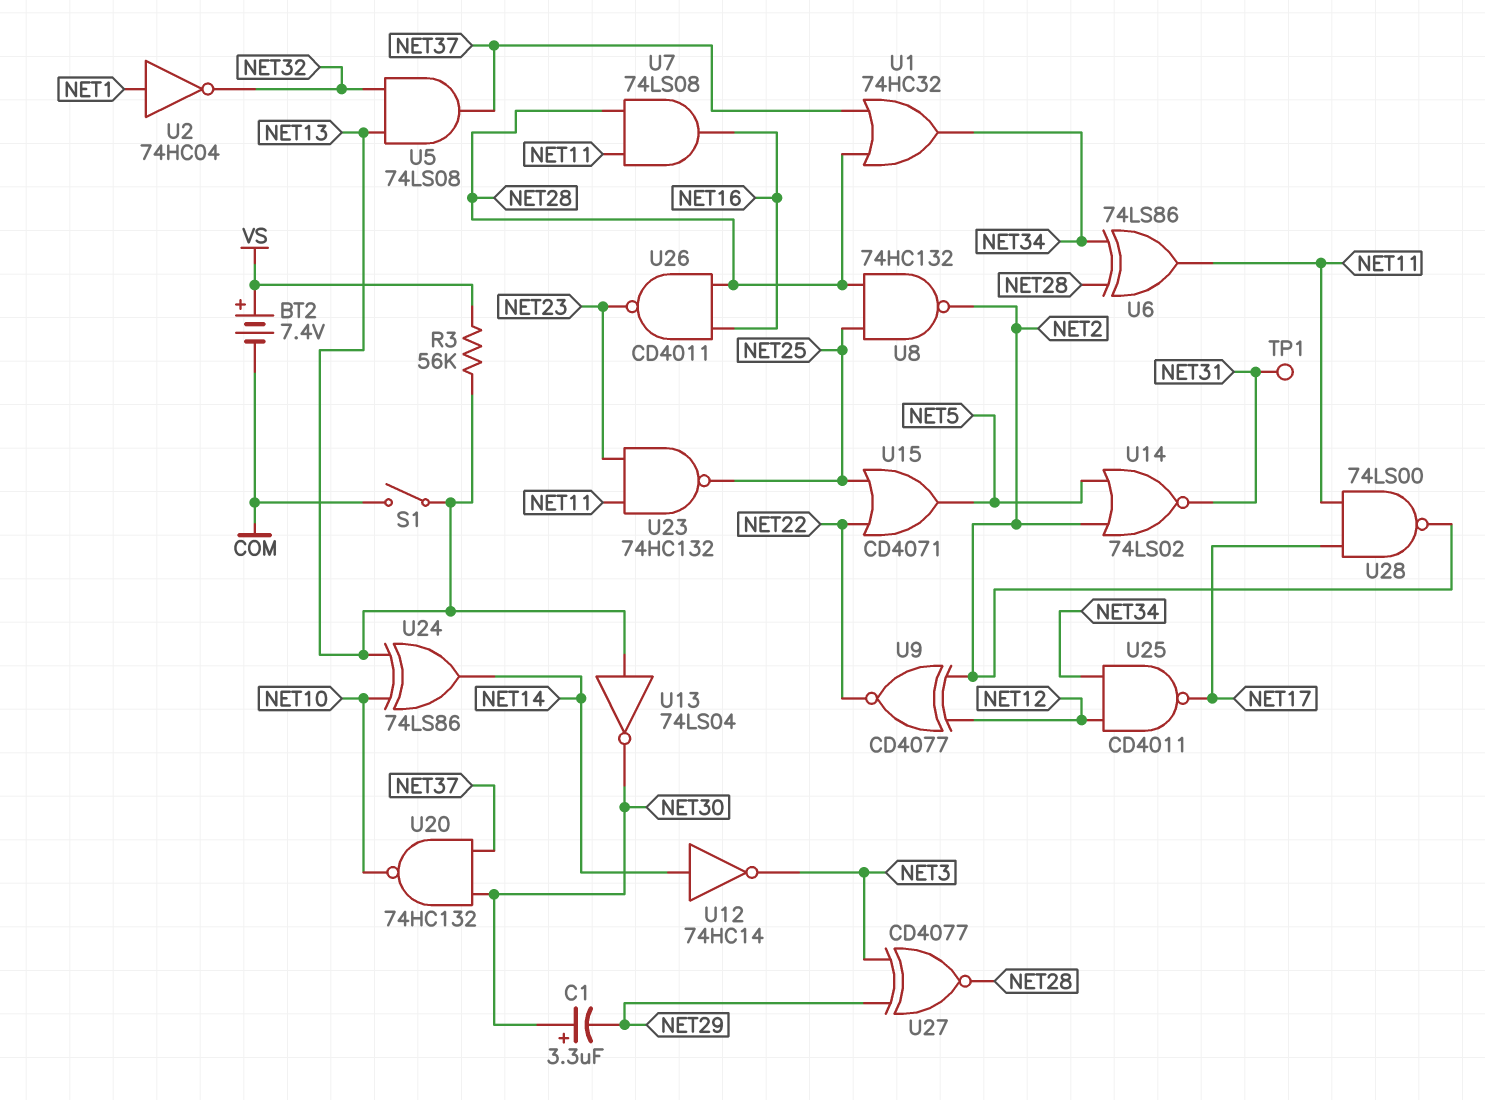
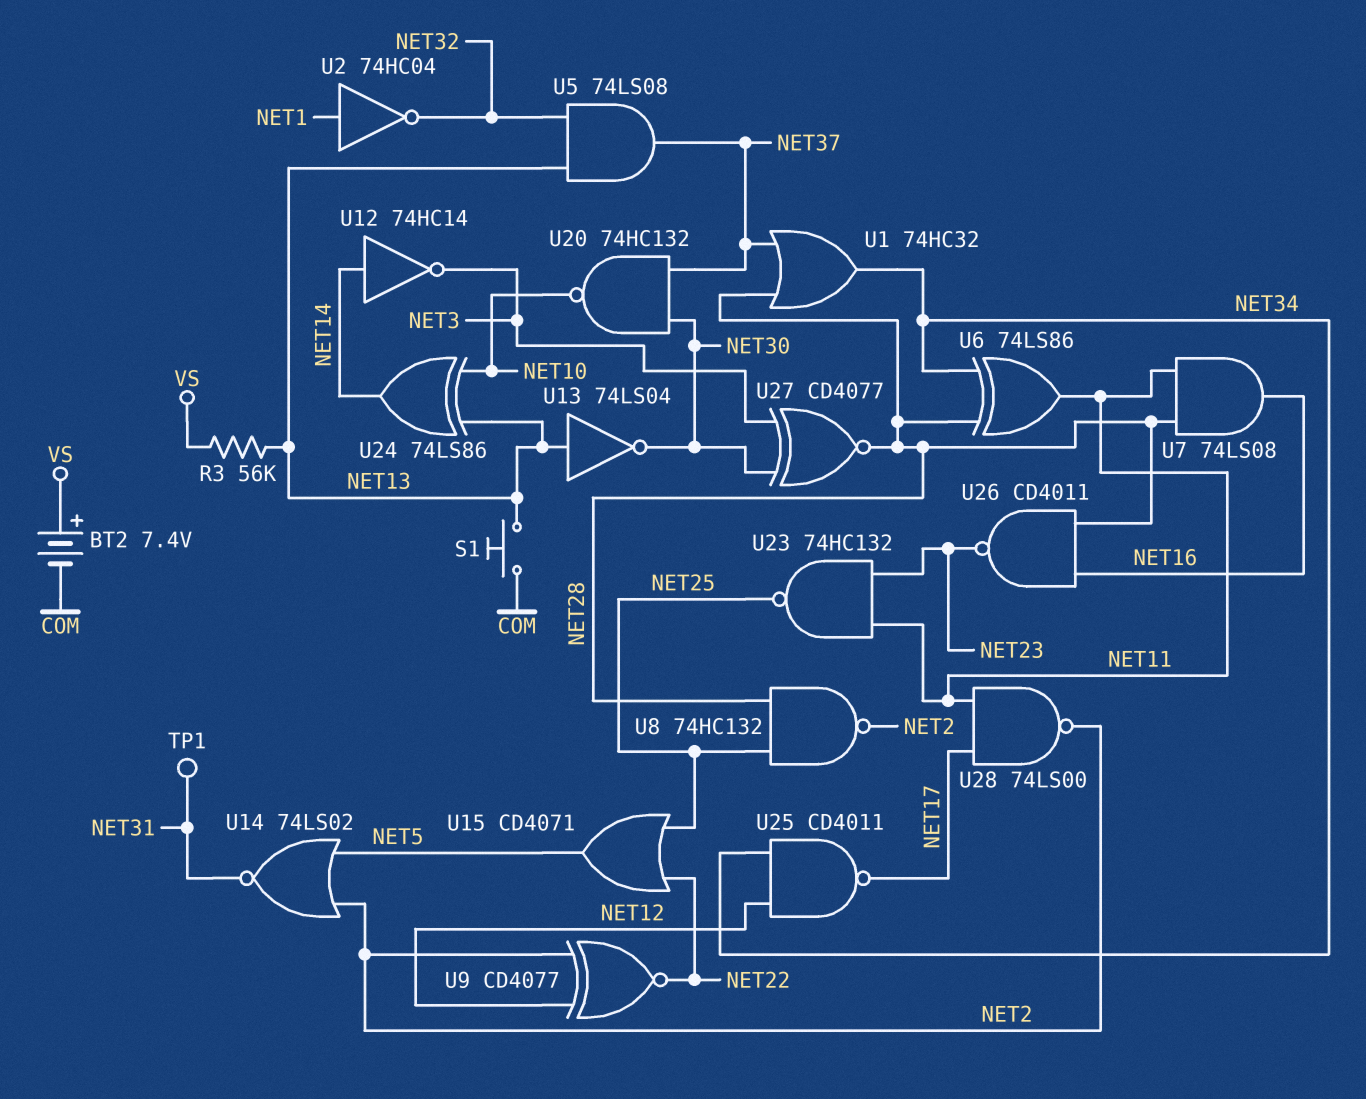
C1: 3.3uF (plus NET30, minus NET29) -> none
S1: switch (COM, NET13) -> button (COM, NET13)
U27: XNOR CD4077 (in NET3, in NET29, out NET28) -> XNOR CD4077 (in NET3, in NET30, out NET28)

